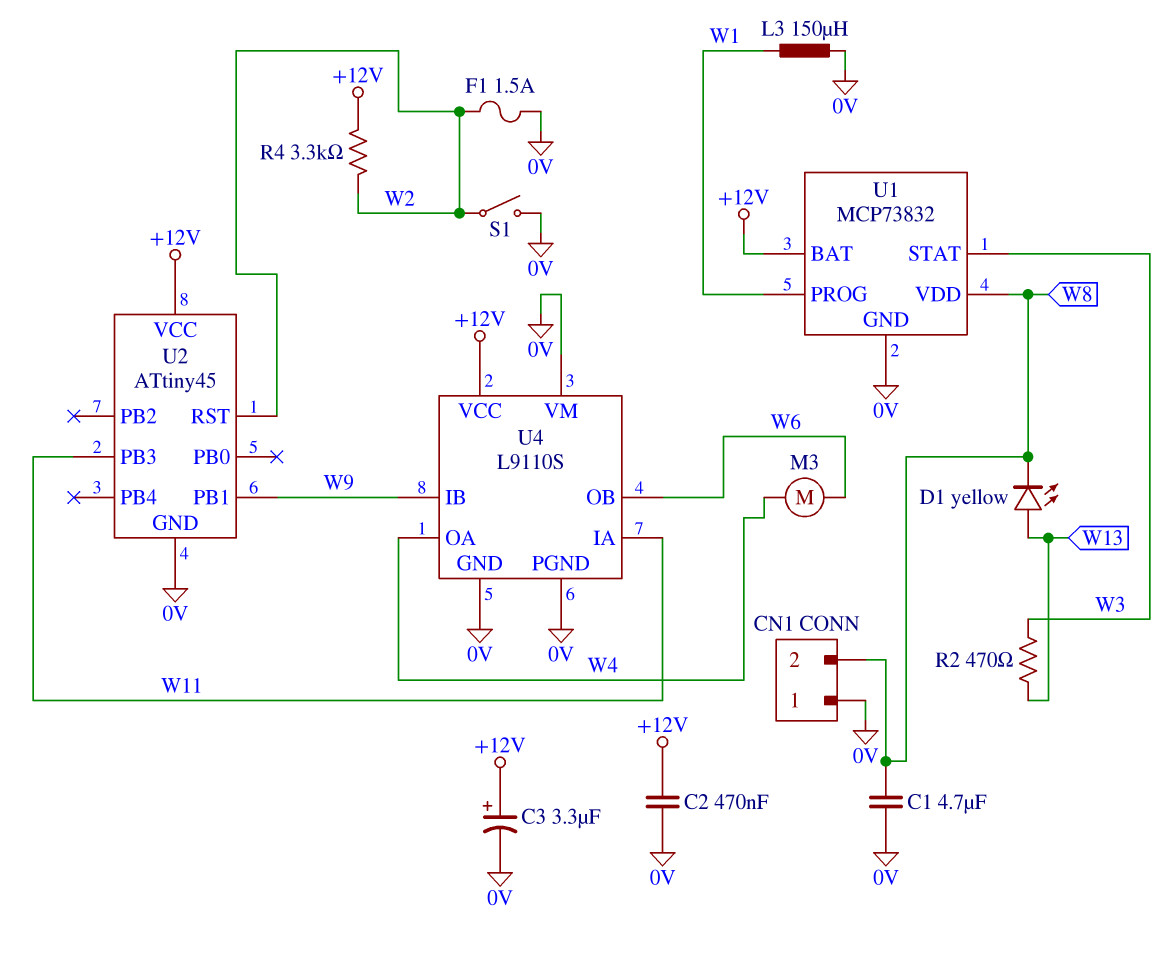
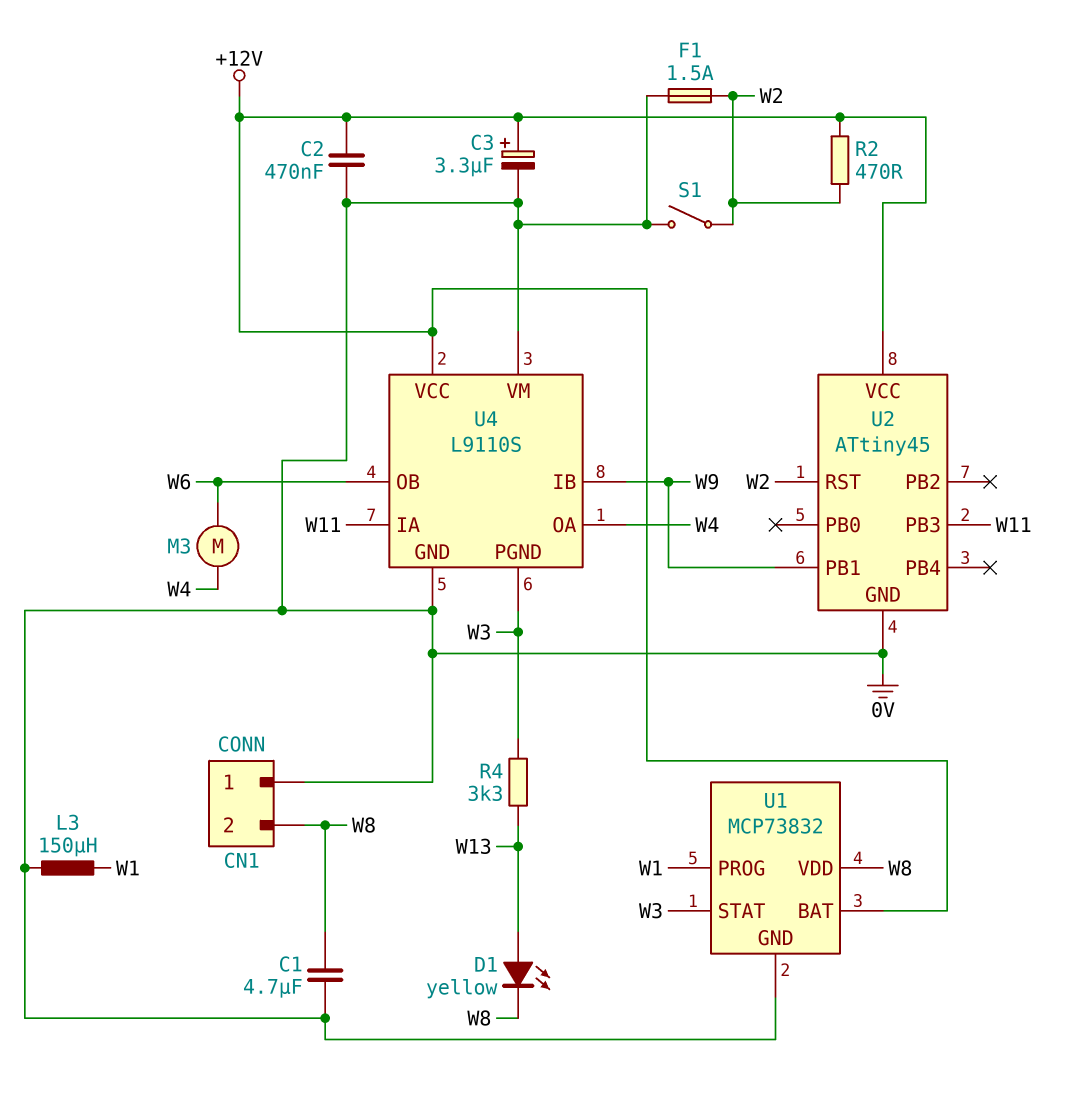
R2: 470 (W3, W13) -> 470 (+12V, W2)
R4: 3.3k (+12V, W2) -> 3.3k (W3, W13)
U4 pin PGND: 0V -> W3

